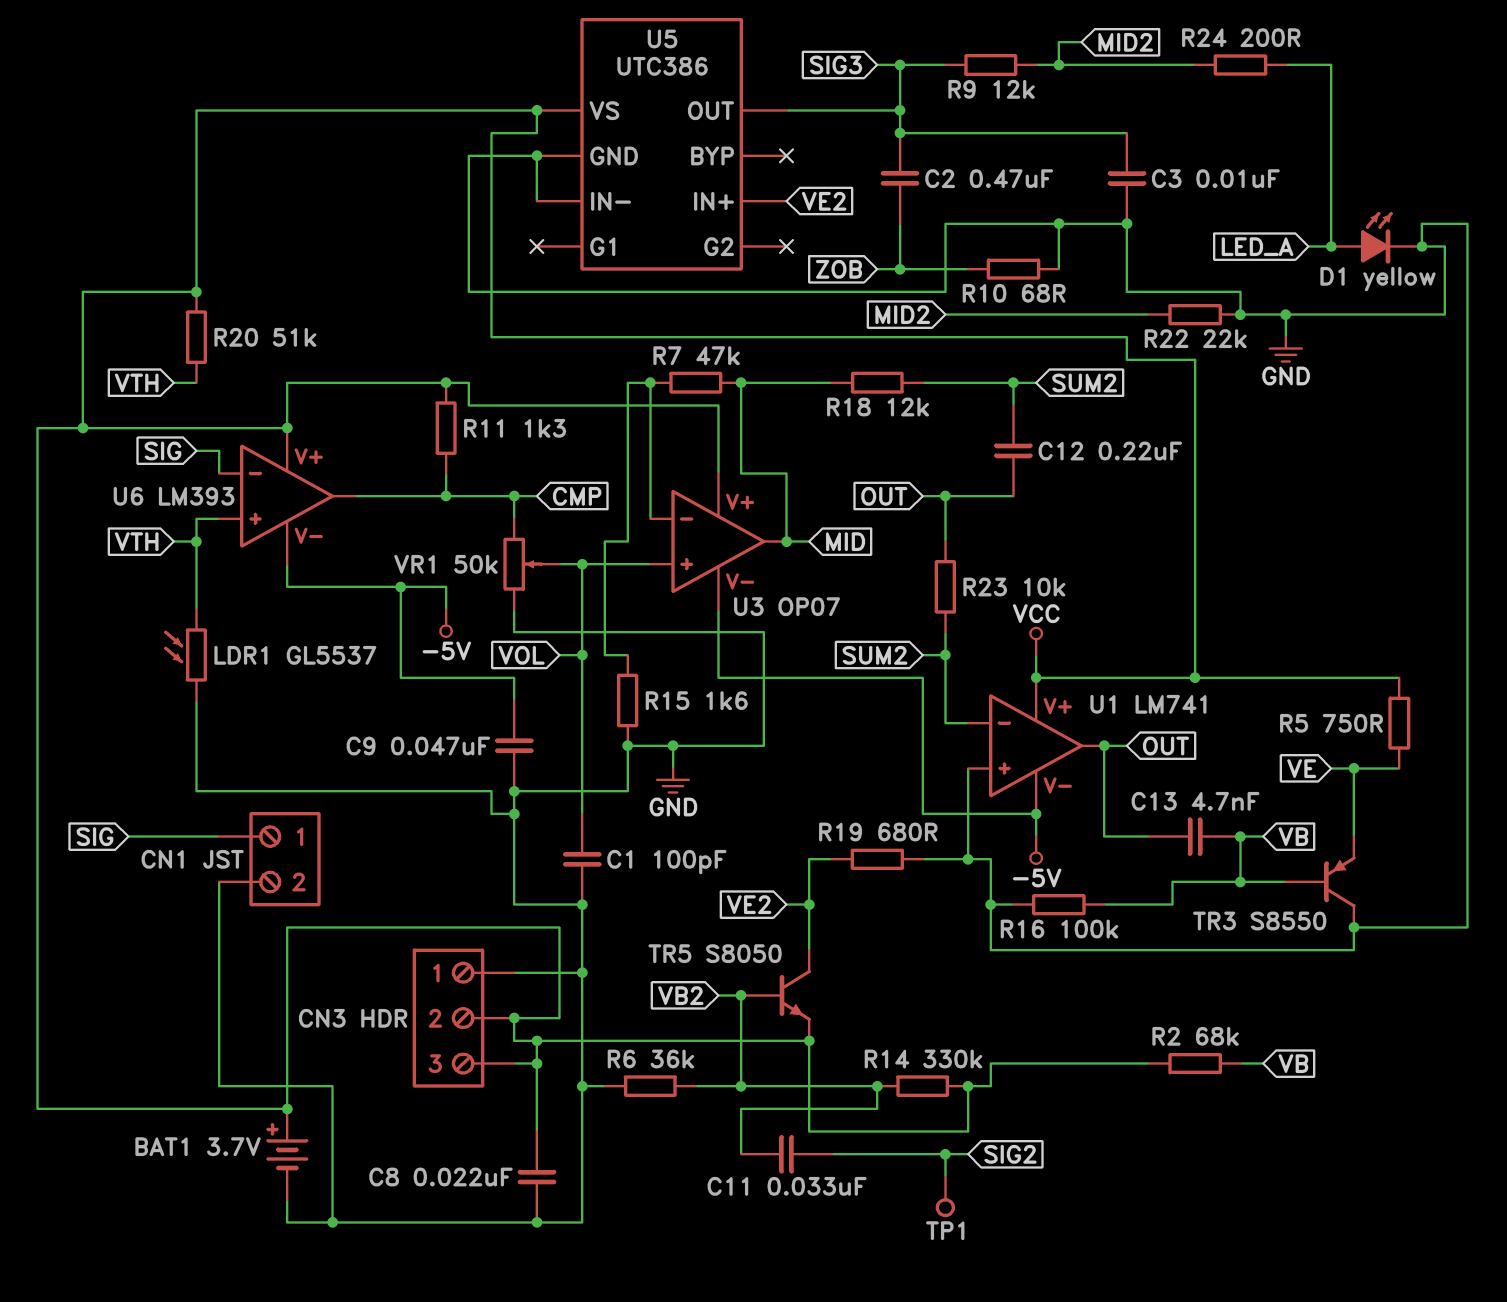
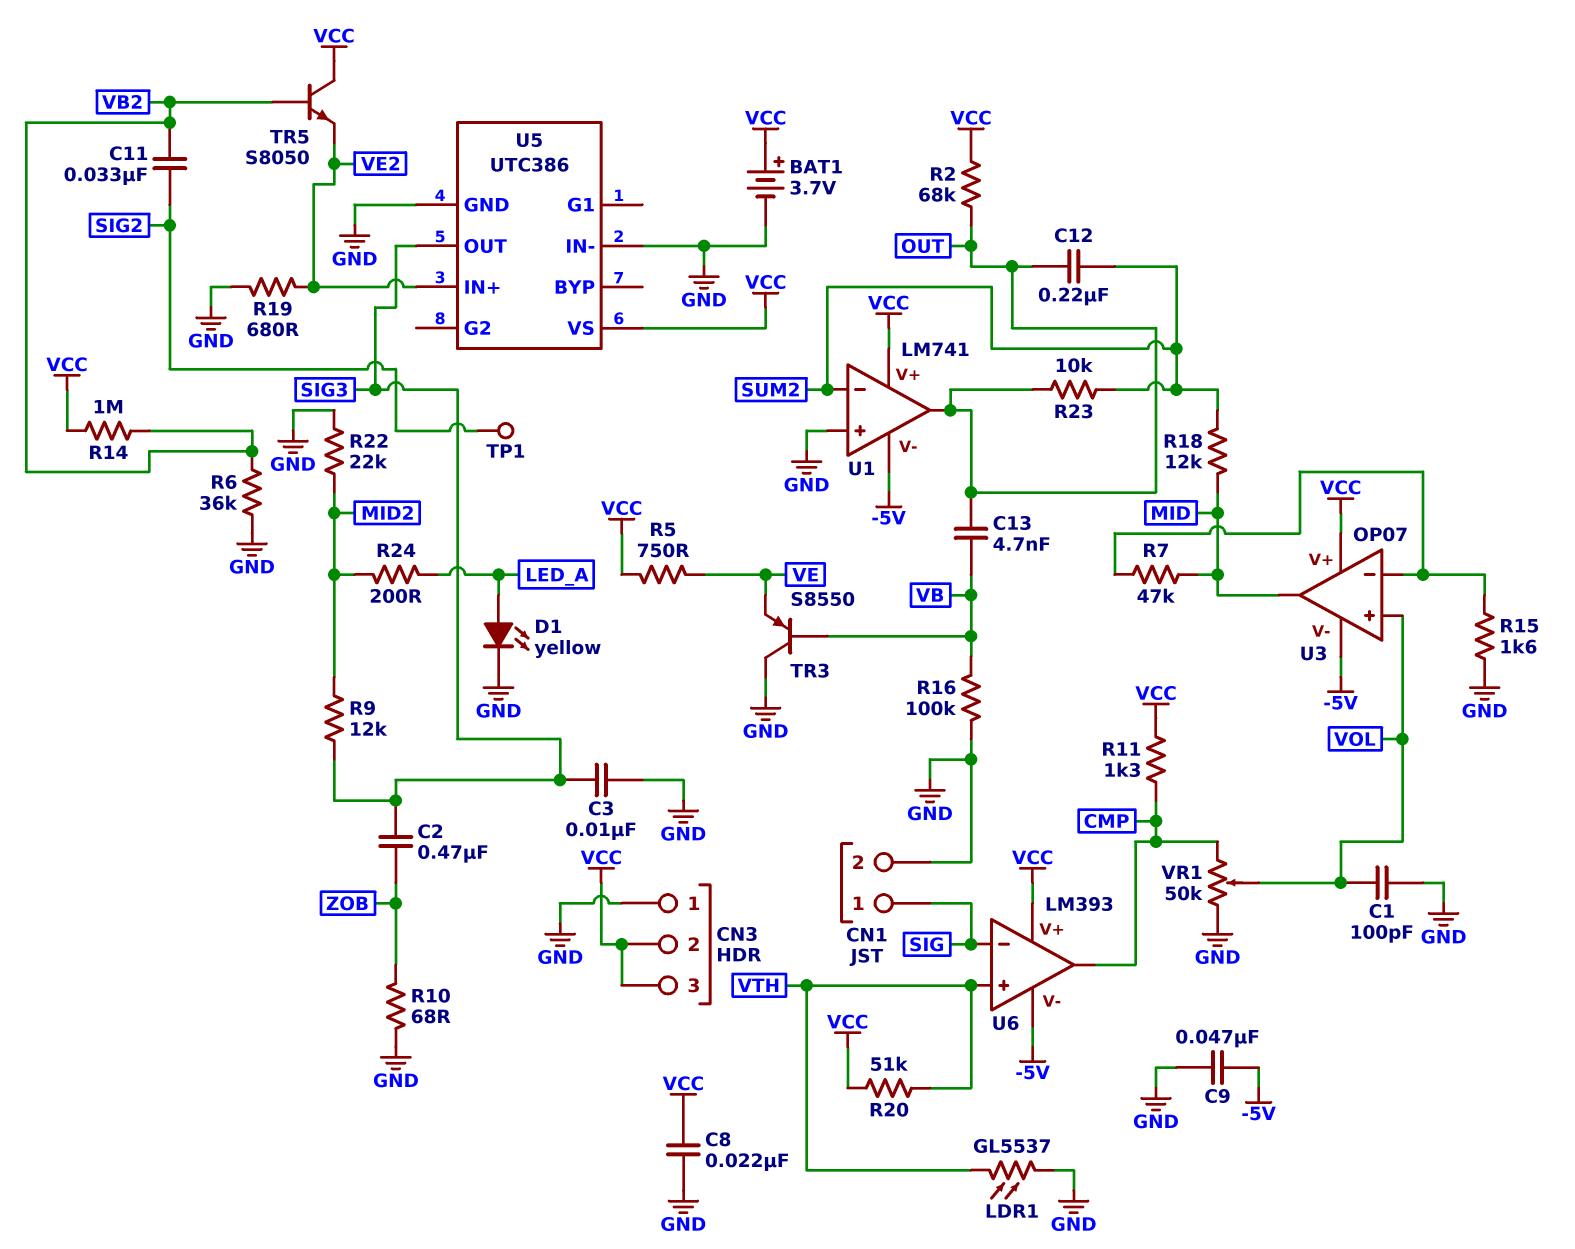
R2: 68k (VB, VCC) -> 68k (OUT, VCC)
R14: 330k (VB2, VCC) -> 1M (VB2, VCC)
TR5: NPN S8050 (B VB2, C VE2, E VCC) -> NPN S8050 (B VB2, C VCC, E VE2)

